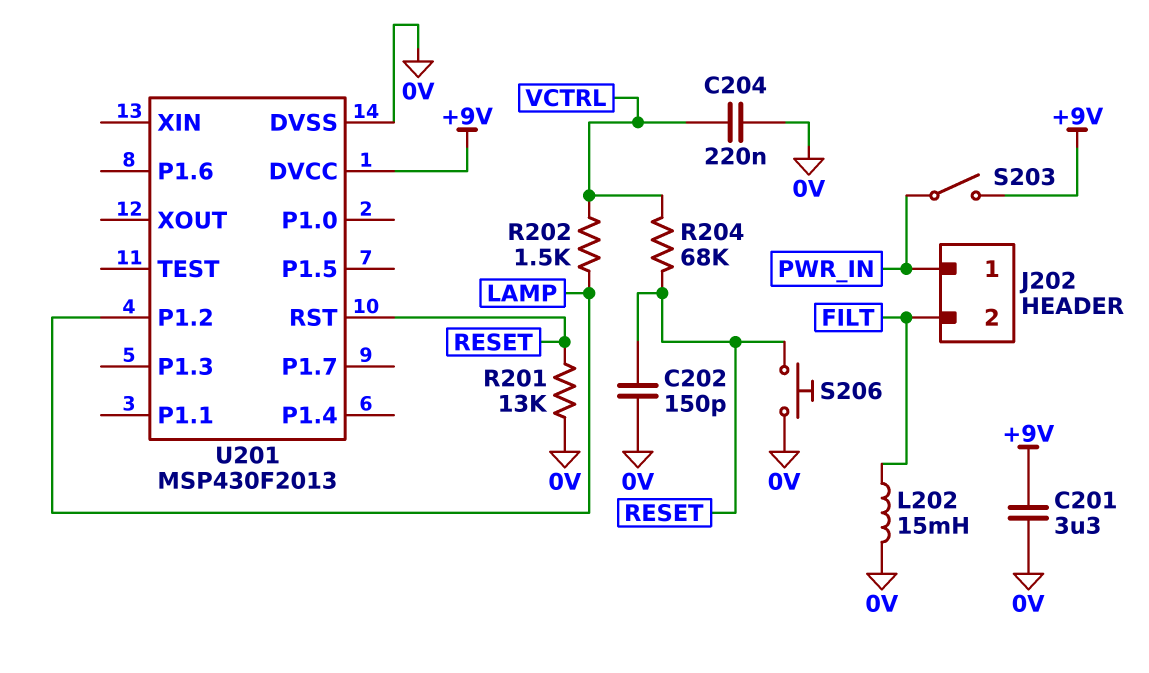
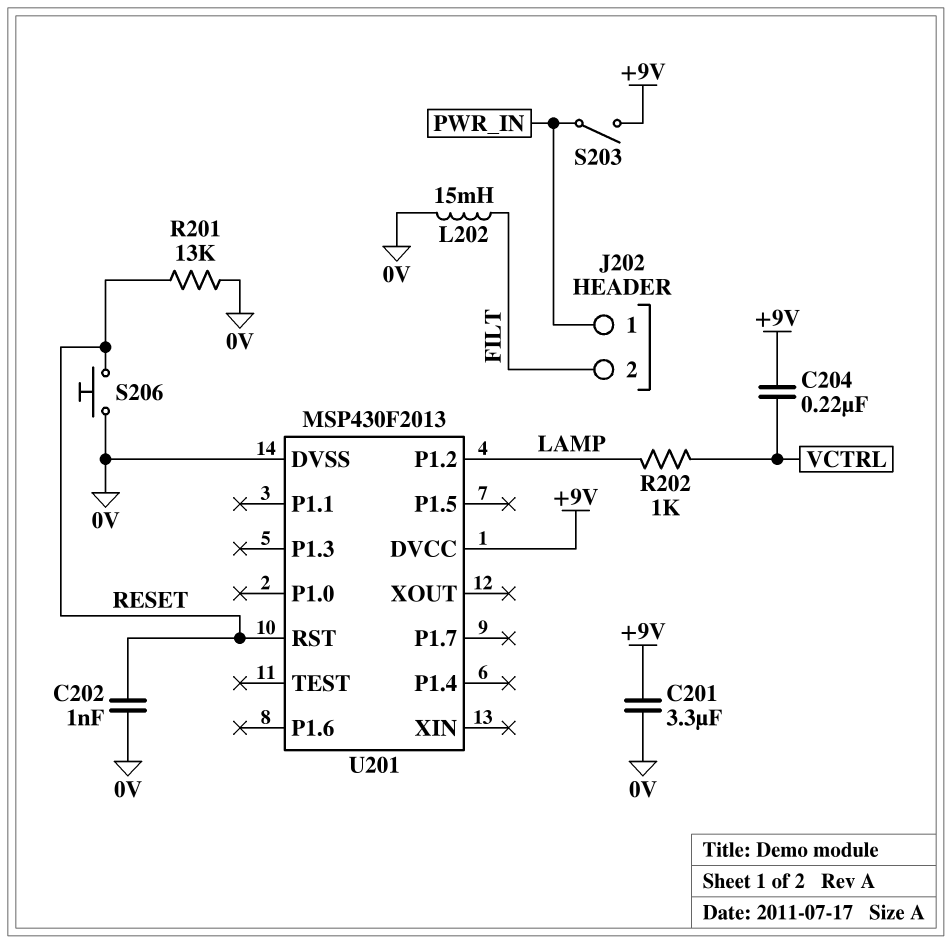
C202: 150pF (0V, RESET) -> 1nF (0V, RESET)
C204: 220nF (0V, VCTRL) -> 220nF (+9V, VCTRL)
R202: 1.5k (LAMP, VCTRL) -> 1k (LAMP, VCTRL)
R204: 68k (RESET, VCTRL) -> none

